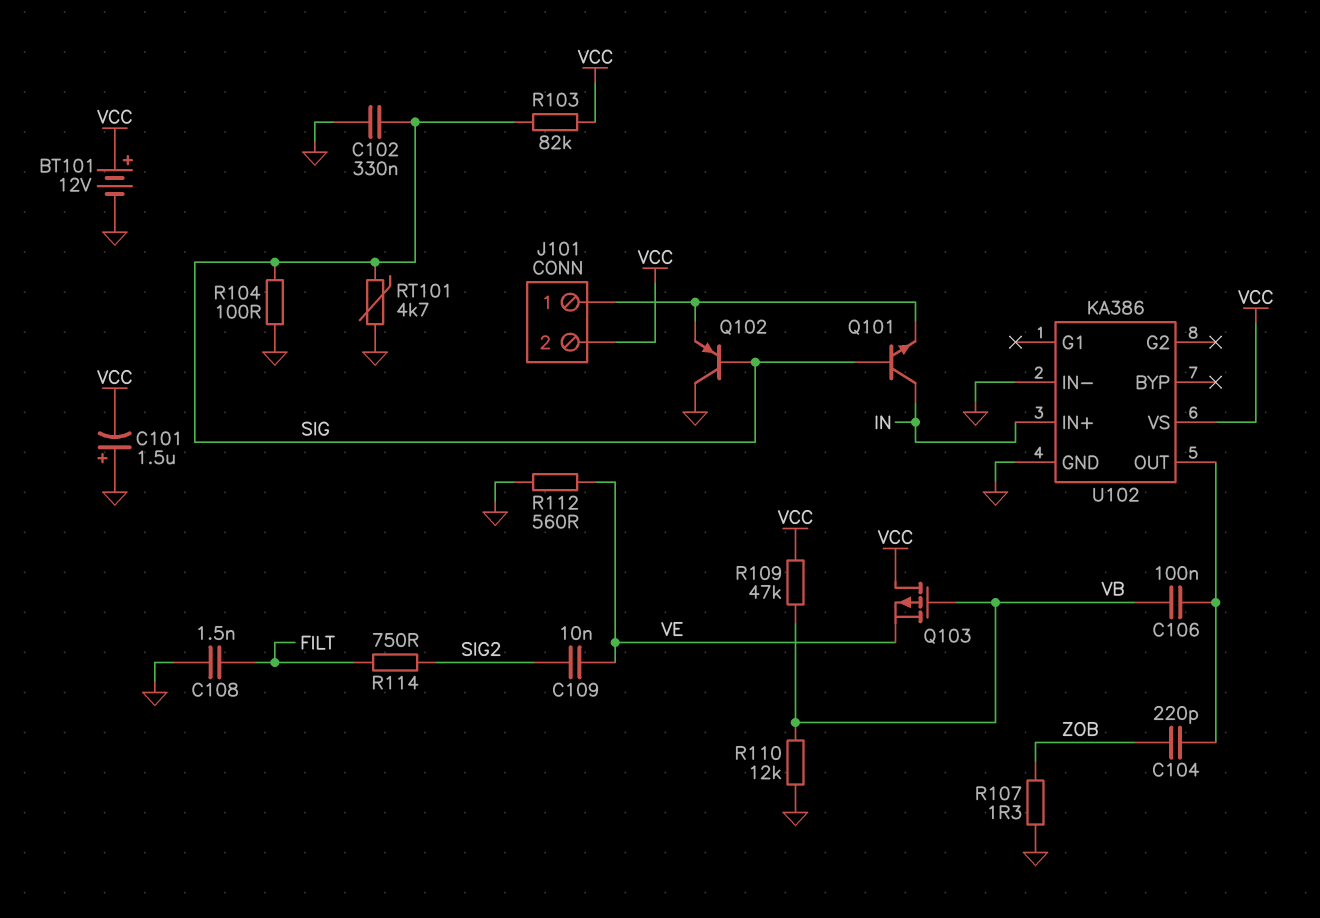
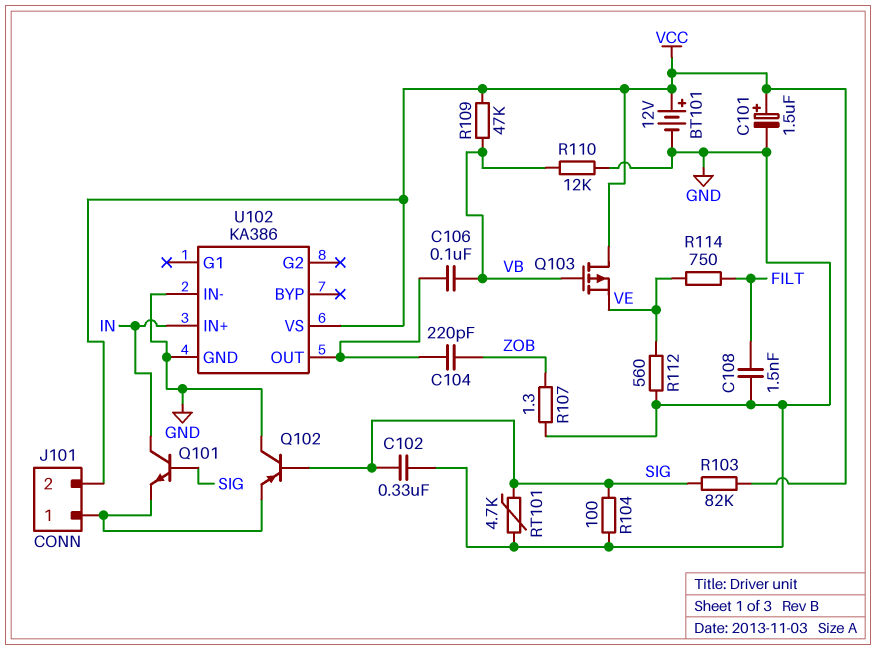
C101: 1.5uF (plus GND, minus VCC) -> 1.5uF (plus VCC, minus GND)
C109: 10nF (SIG2, VE) -> none
R114: 750 (FILT, SIG2) -> 750 (FILT, VE)

